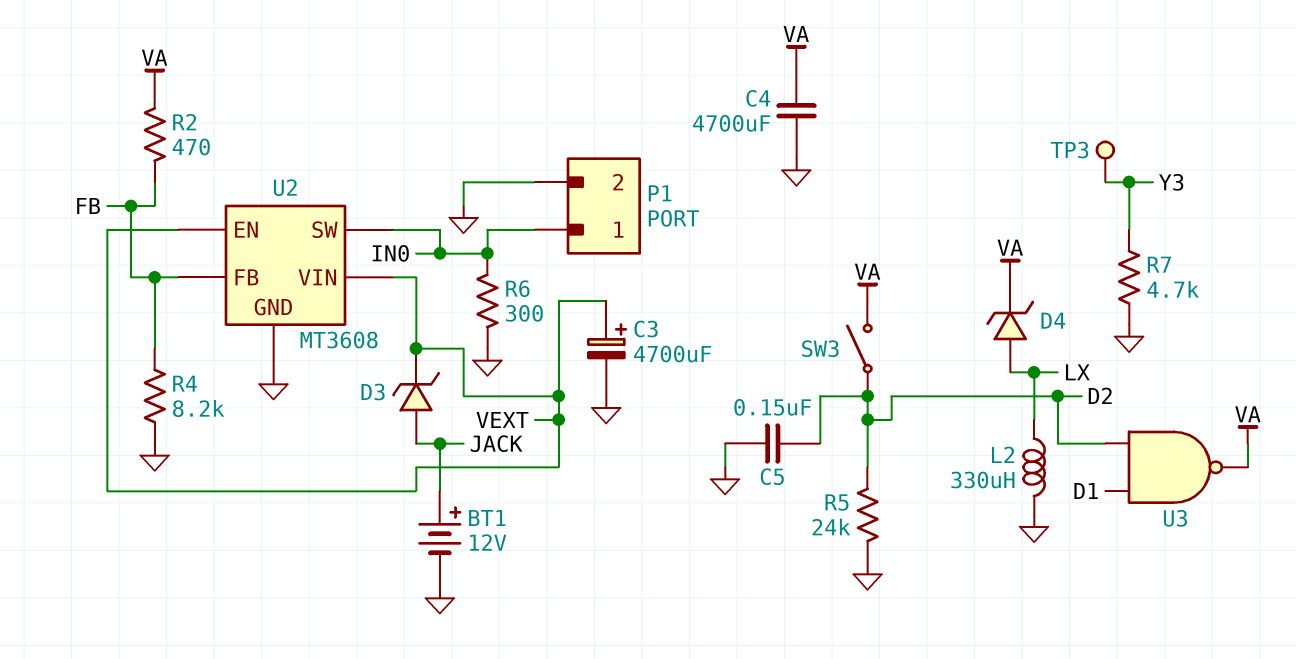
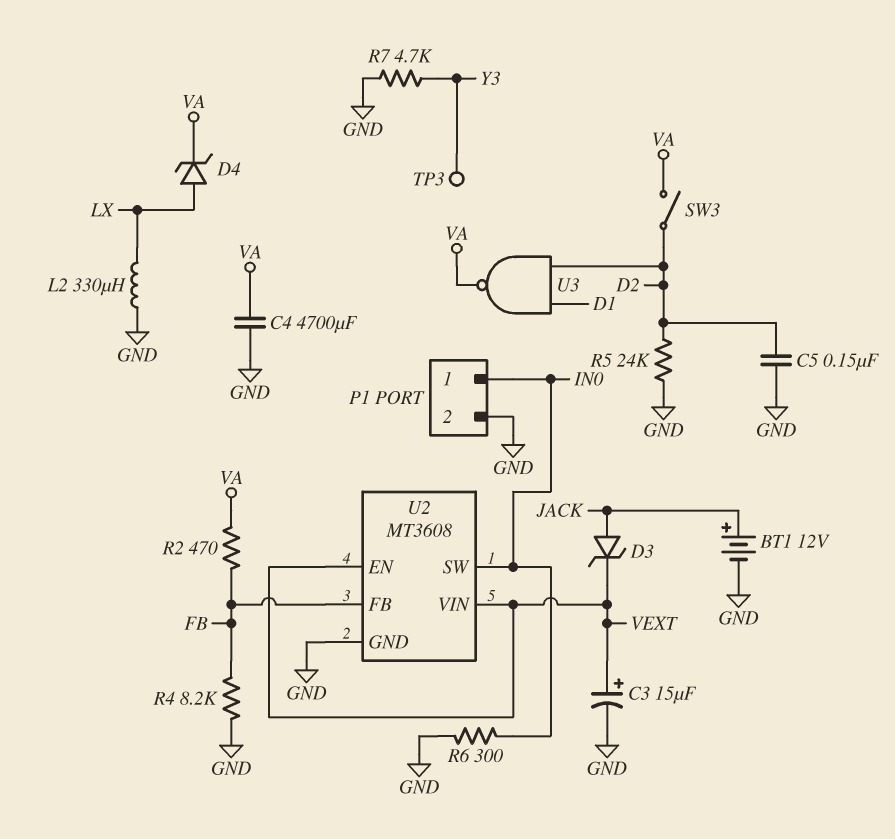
C3: 4700uF (plus VEXT, minus GND) -> 15uF (plus VEXT, minus GND)

